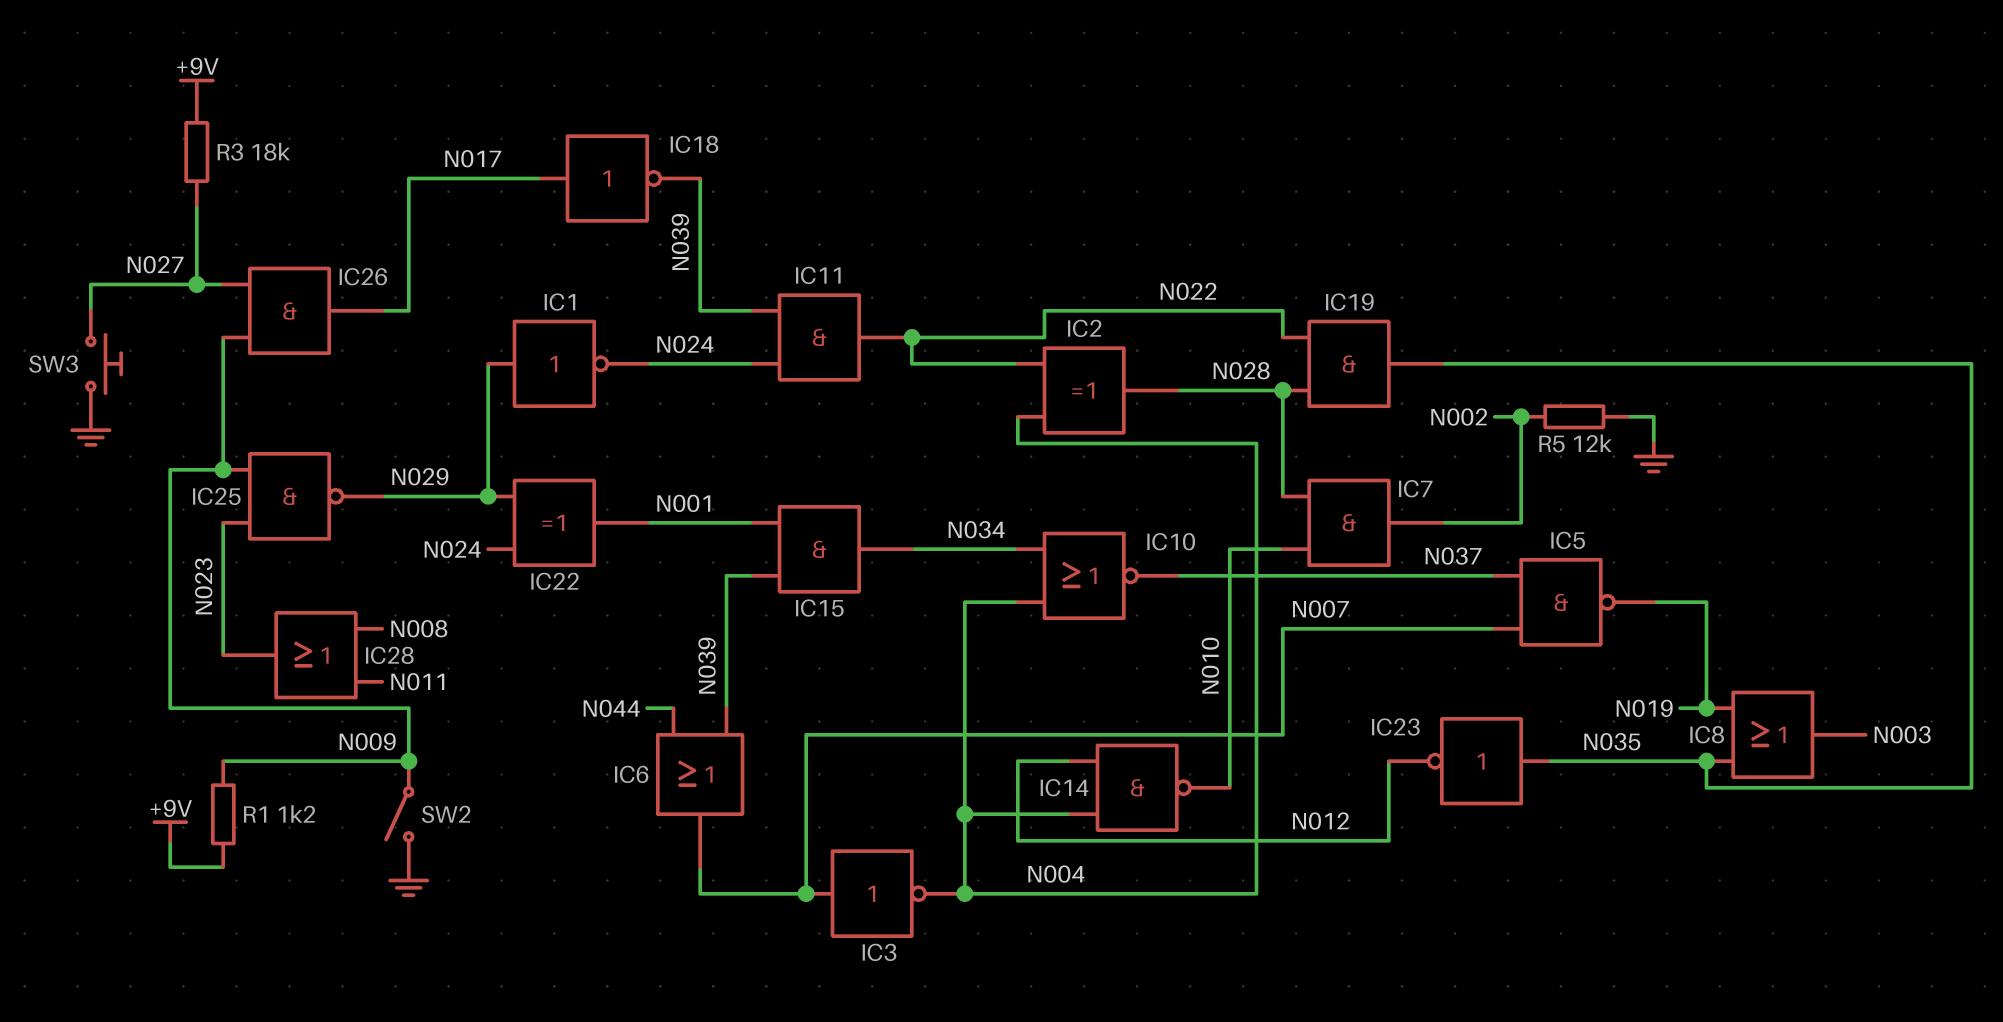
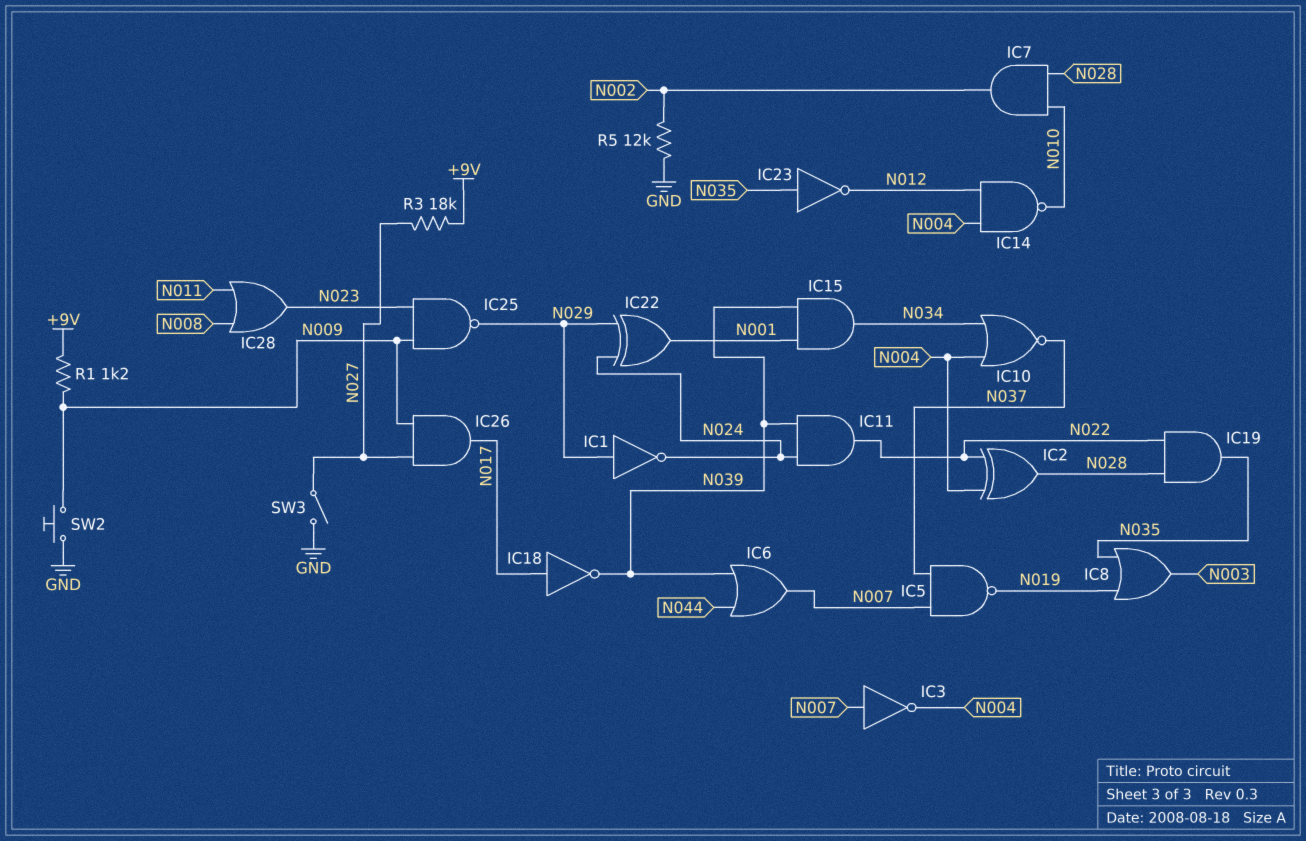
SW2: switch (GND, N009) -> button (GND, N009)
SW3: button (GND, N027) -> switch (GND, N027)

